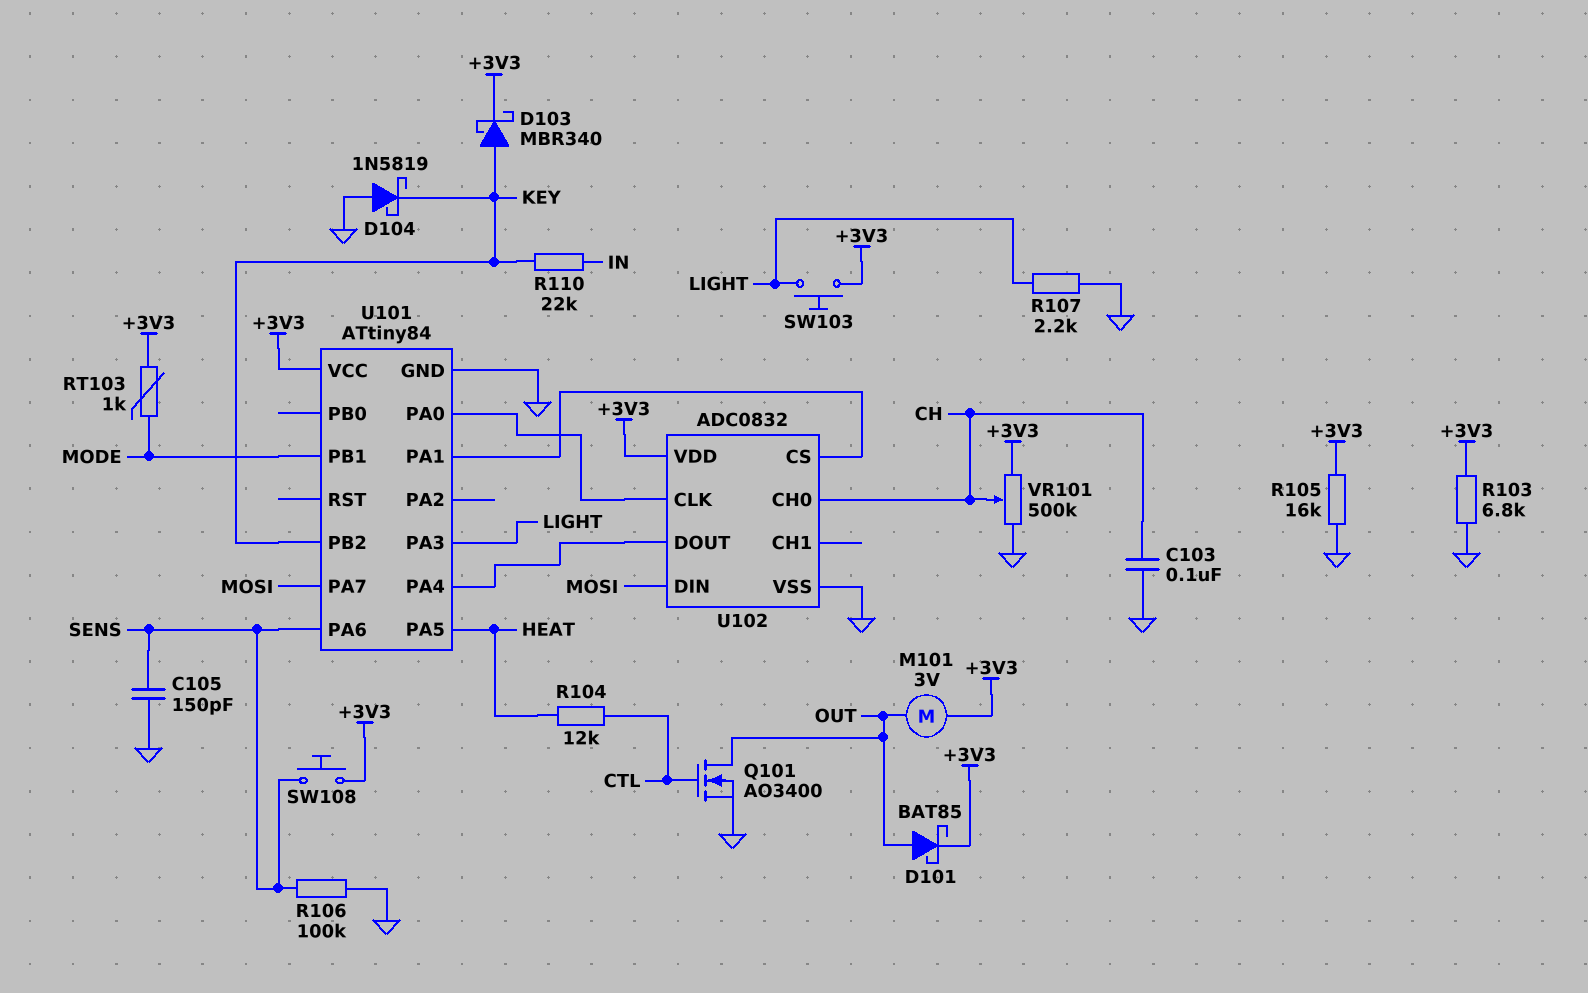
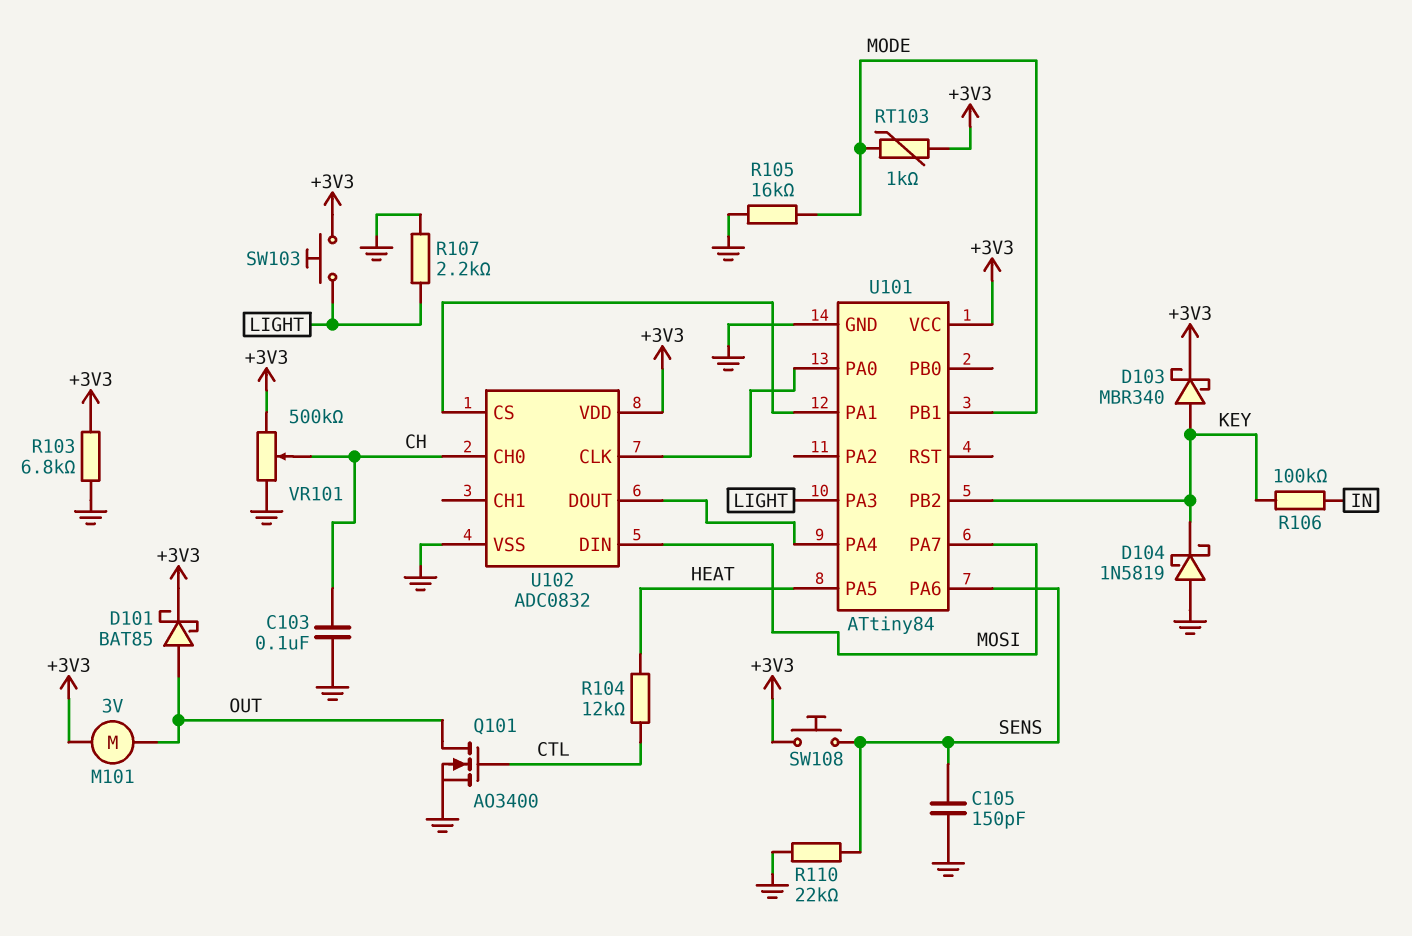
R105: 16k (+3V3, GND) -> 16k (GND, MODE)
R106: 100k (GND, SENS) -> 100k (IN, KEY)
R110: 22k (IN, KEY) -> 22k (GND, SENS)

